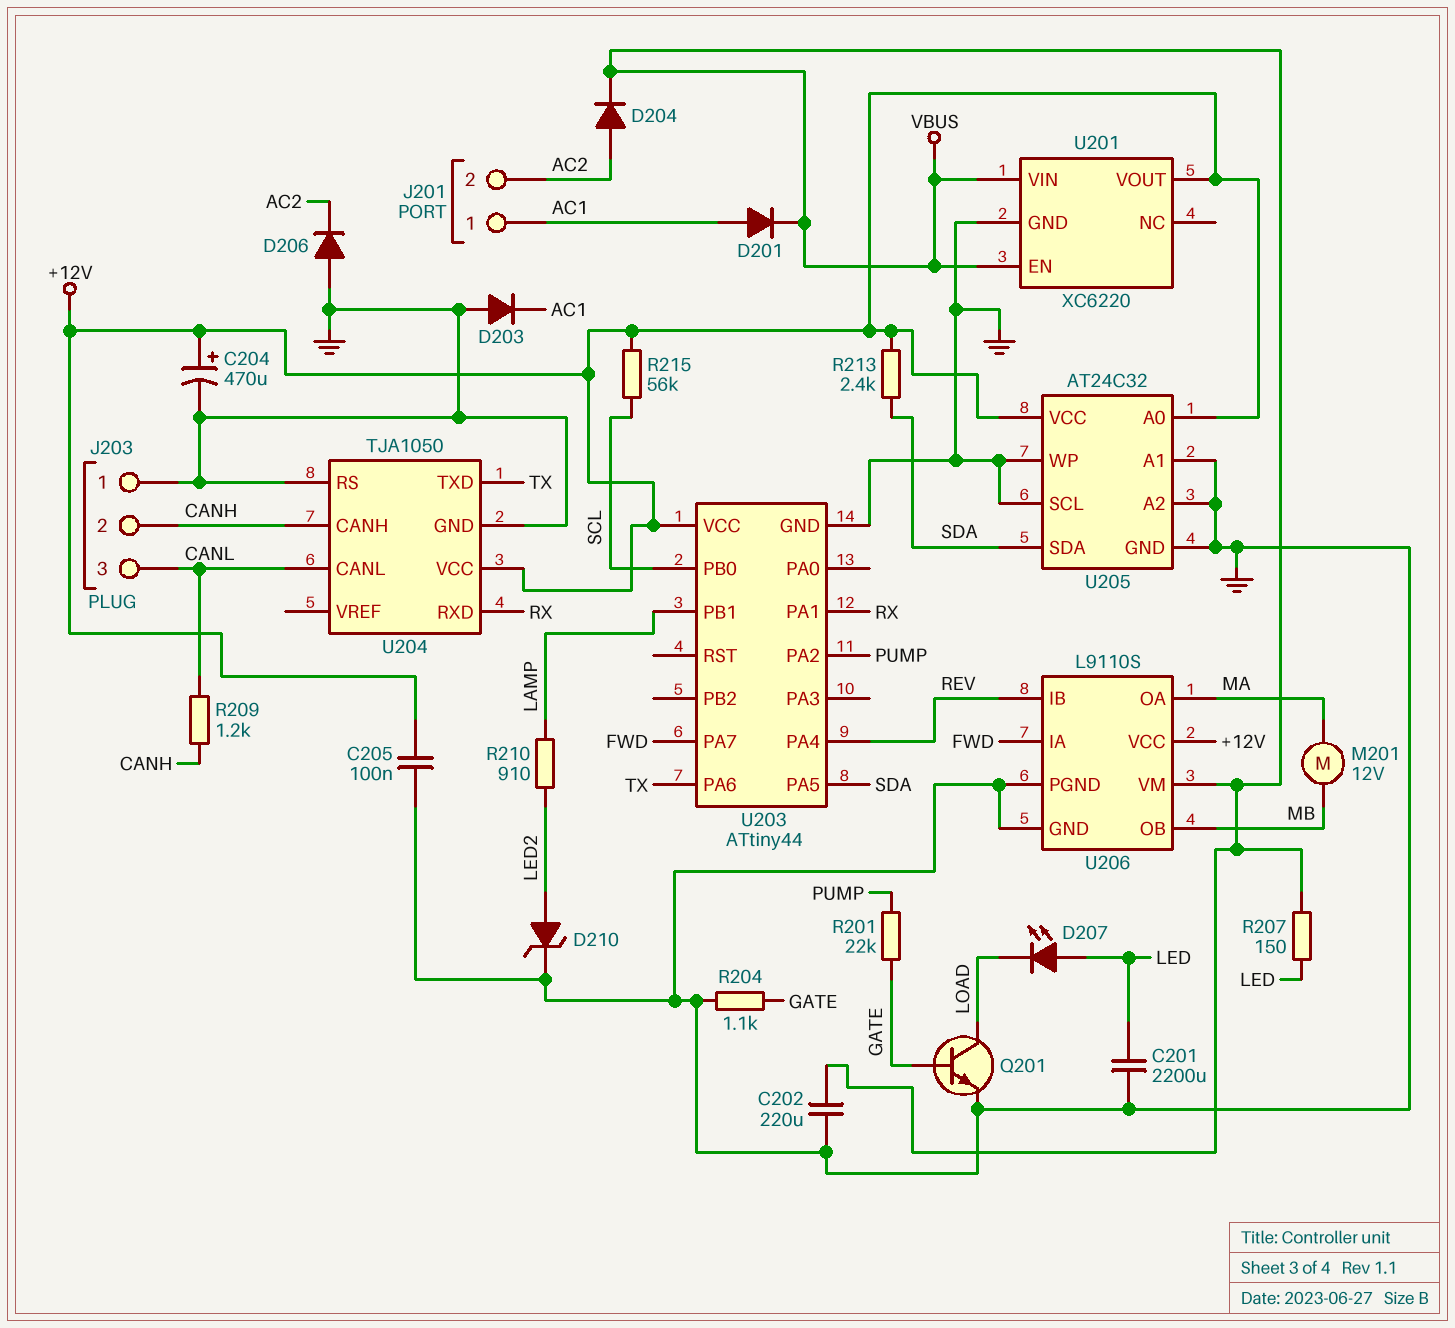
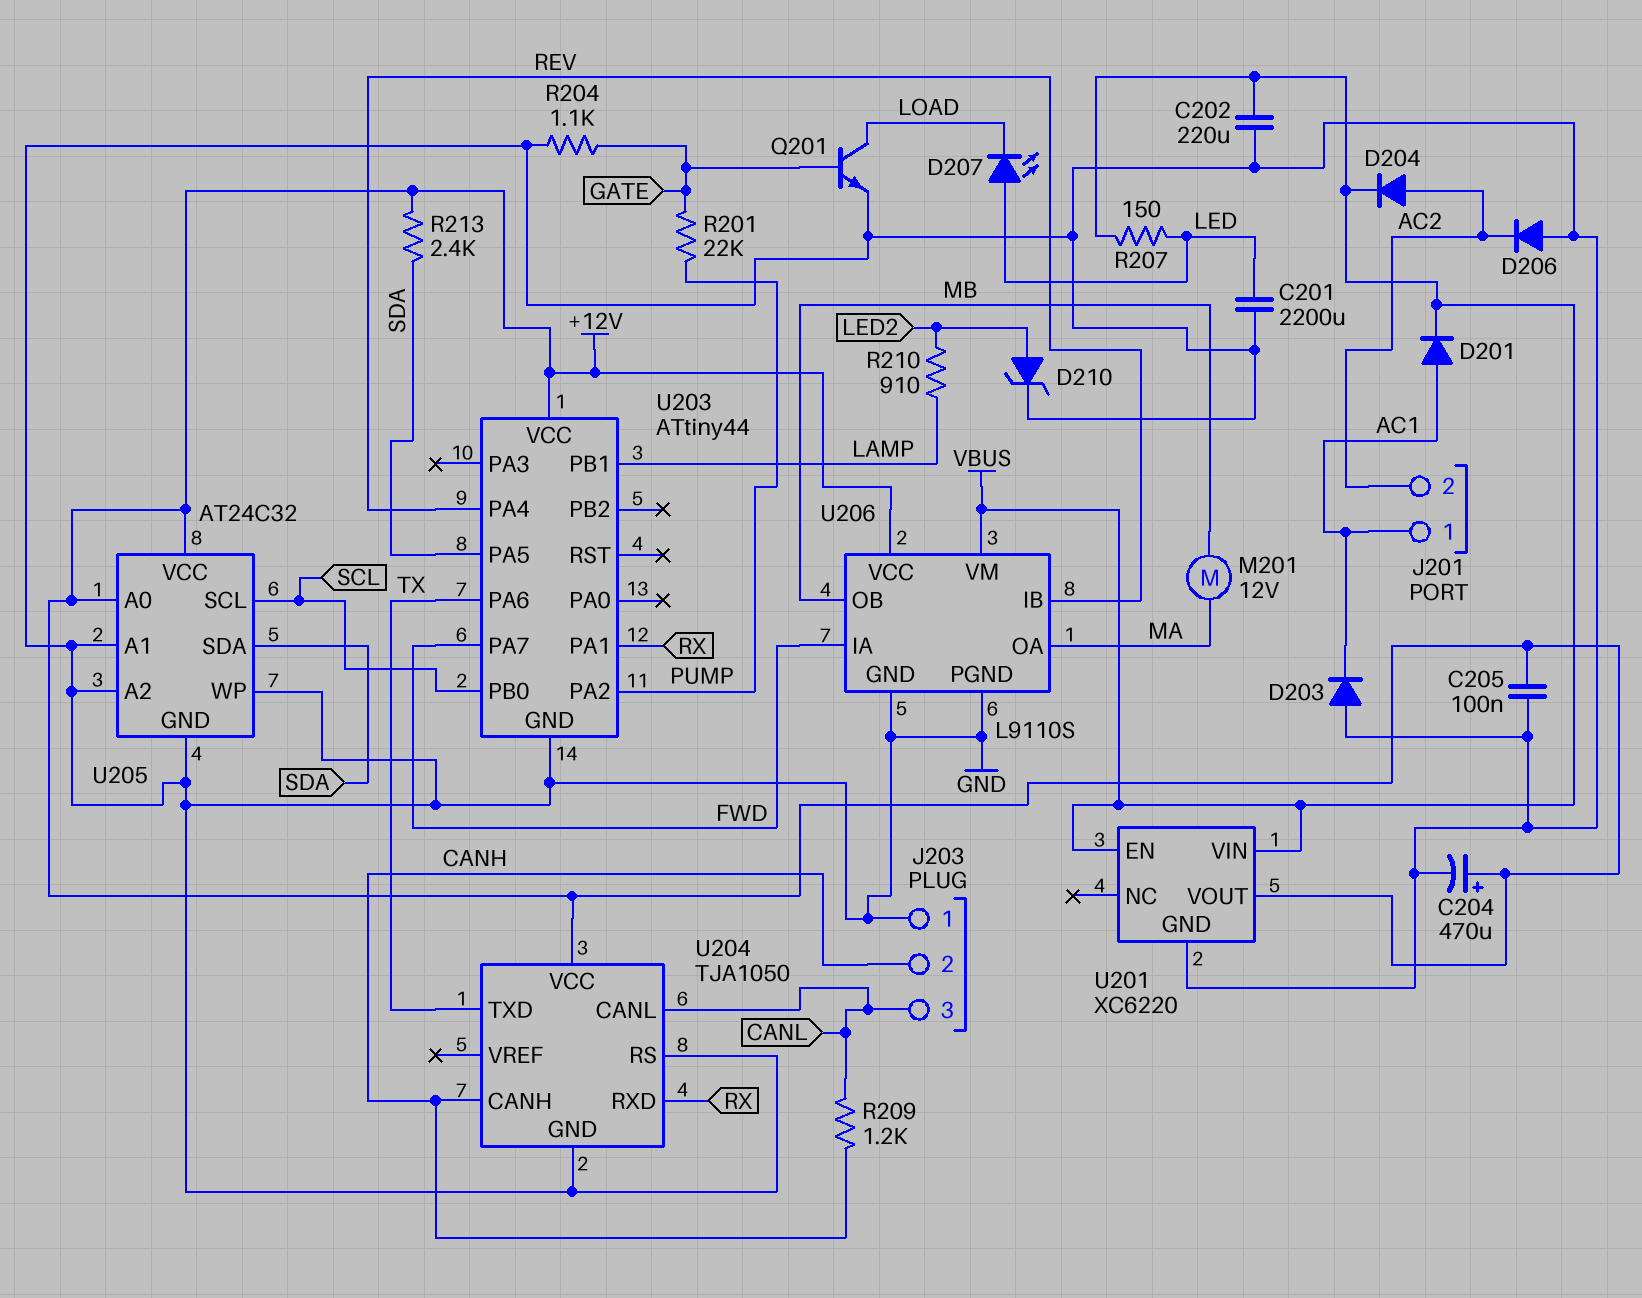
R215: 56k (+12V, SCL) -> none
U205 pin SCL: GND -> SCL

